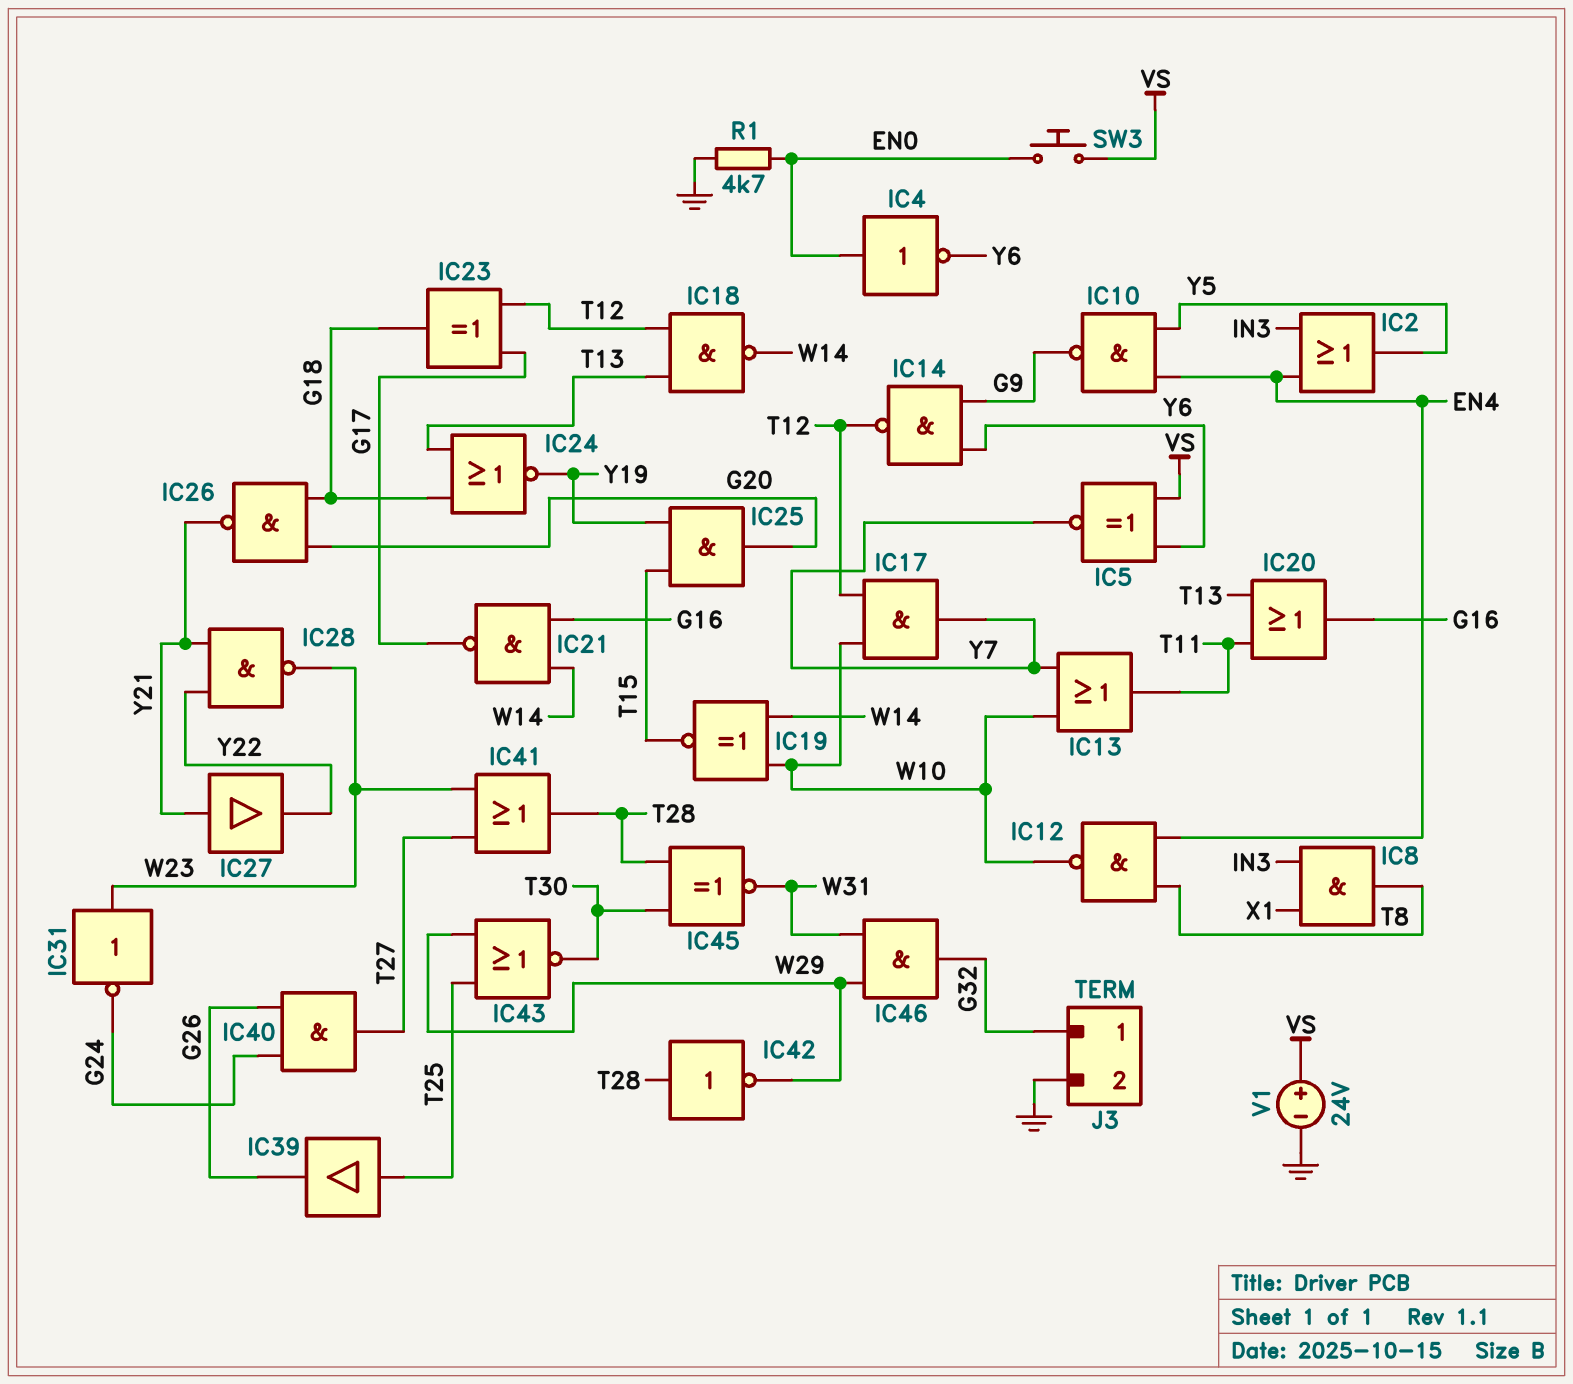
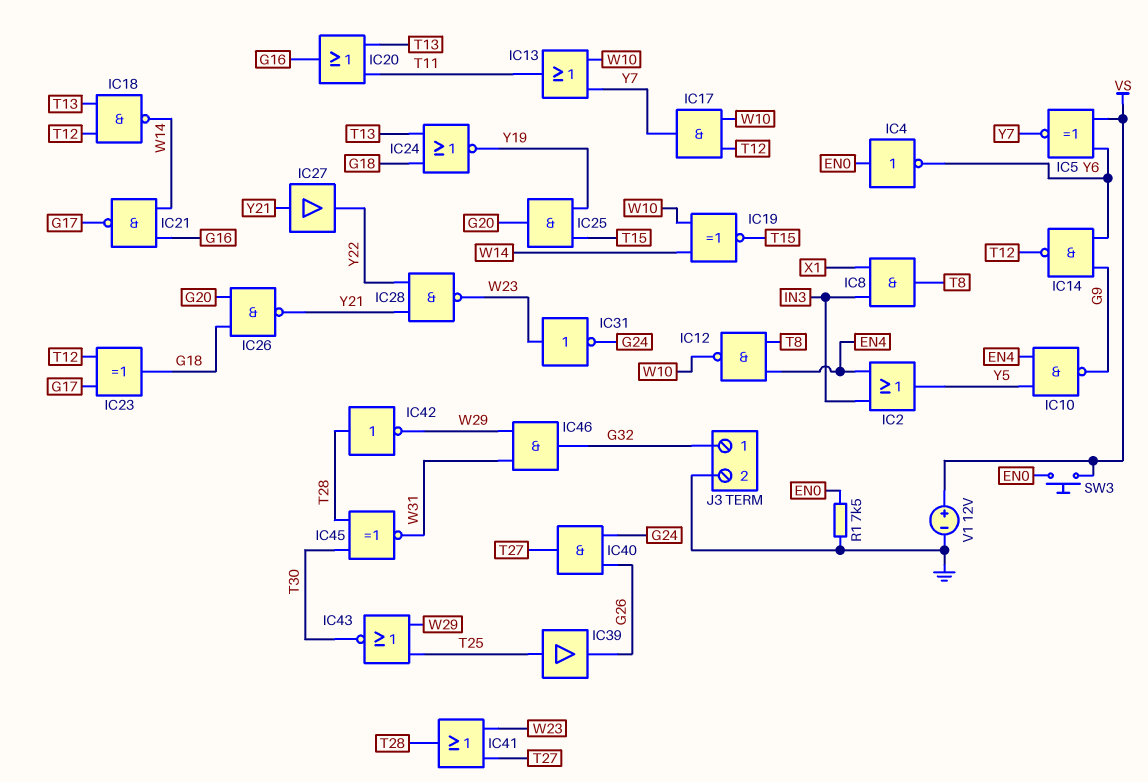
R1: 4.7k (EN0, GND) -> 7.5k (EN0, GND)
V1: 24V (plus VS, minus GND) -> 12V (plus VS, minus GND)

